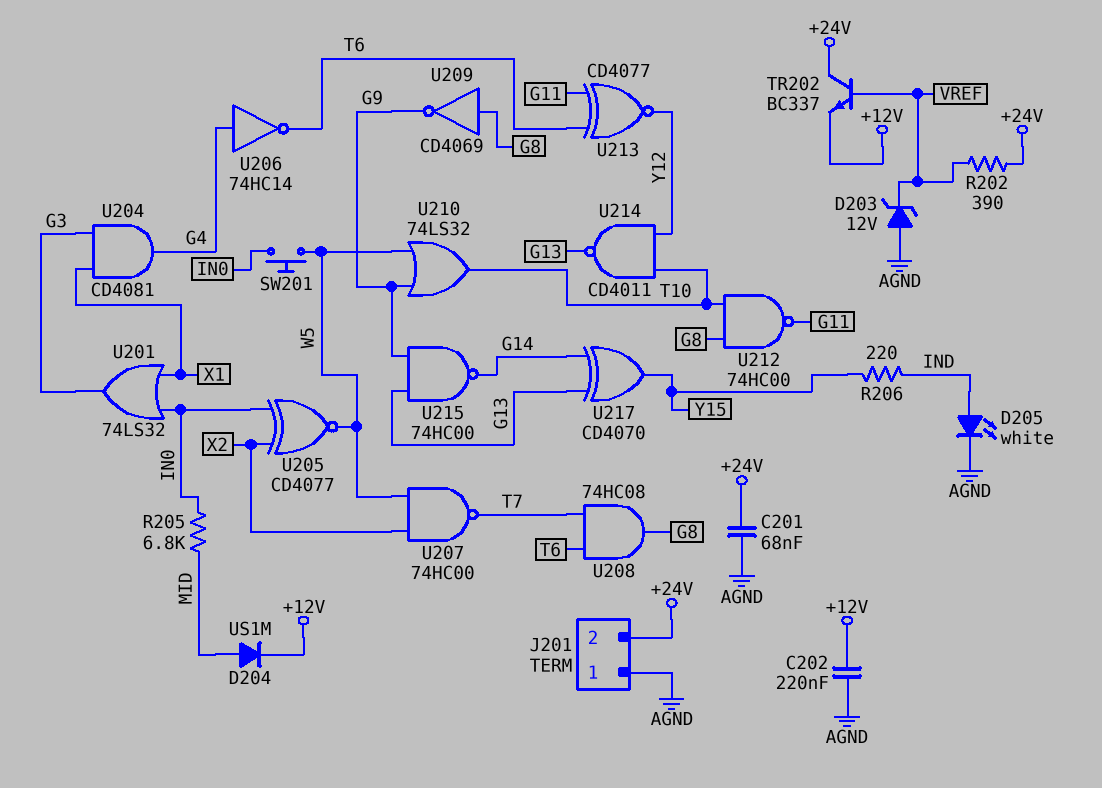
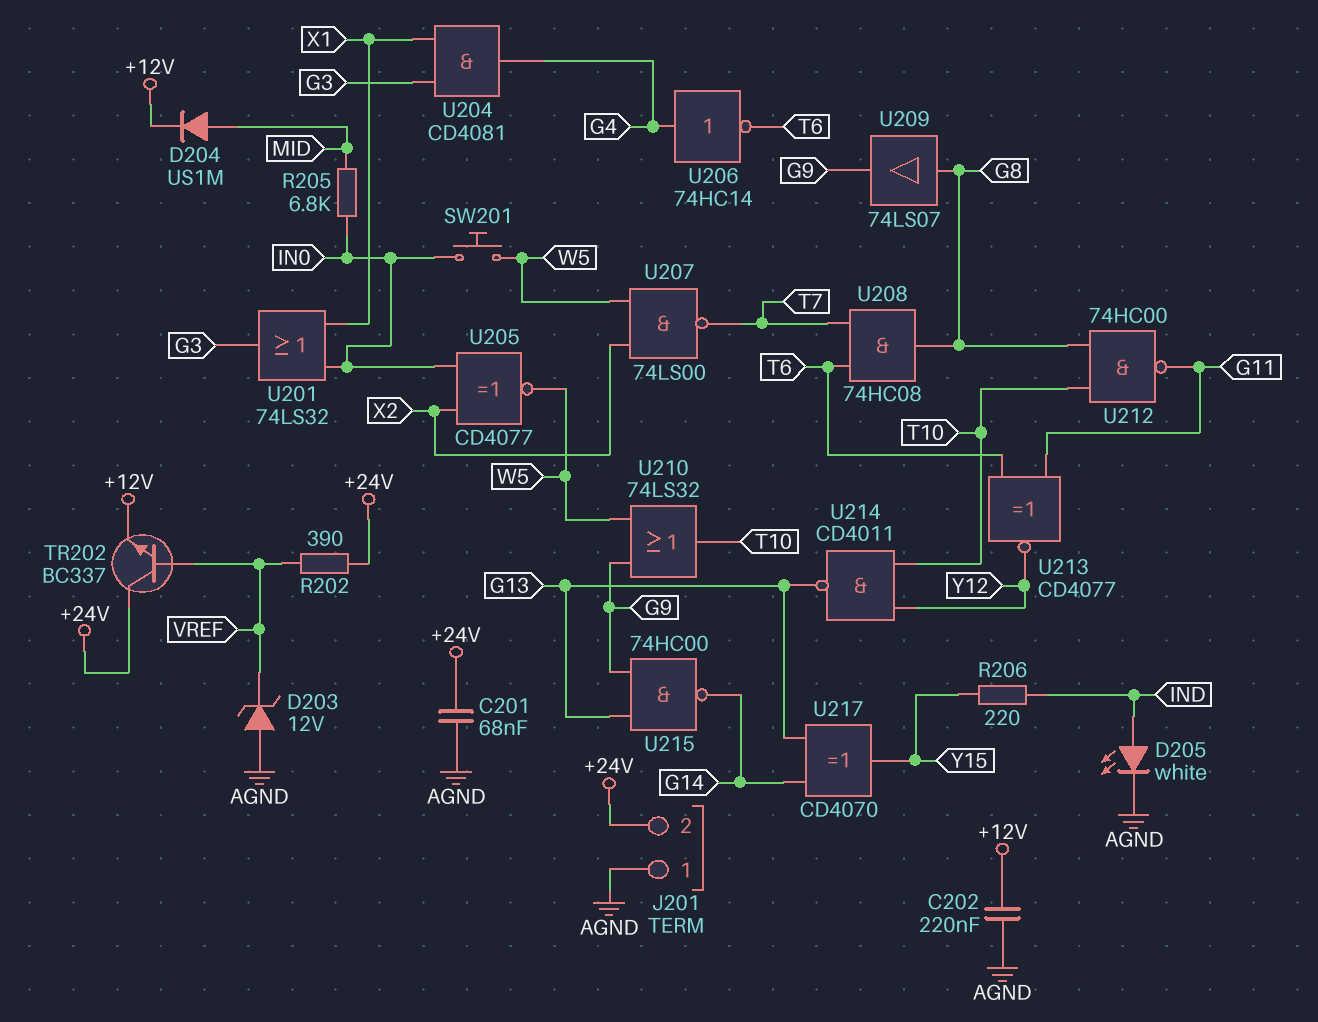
U207: NAND 74HC00 (in W5, in X2, out T7) -> NAND 74LS00 (in W5, in X2, out T7)
U209: NOT CD4069 (in G8, out G9) -> buffer 74LS07 (in G8, out G9)

